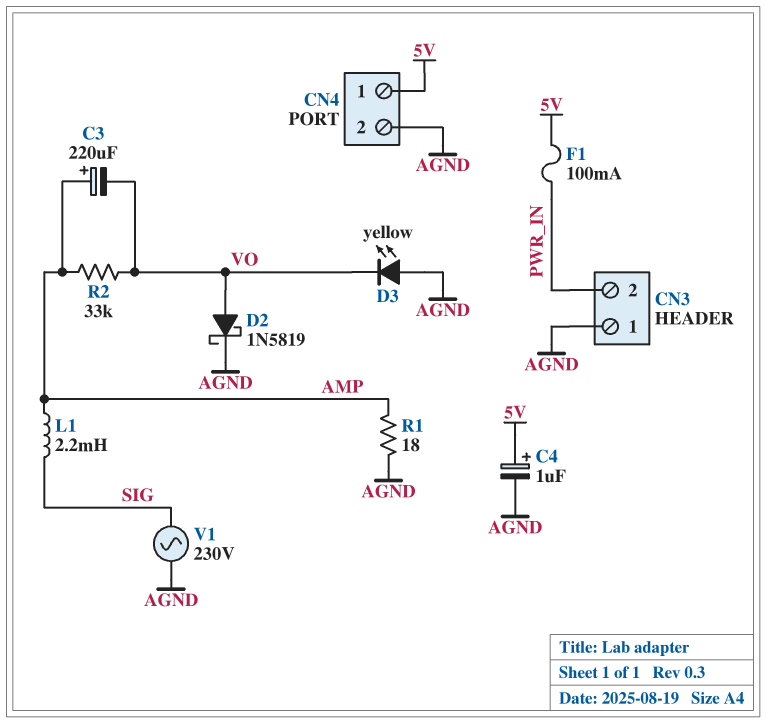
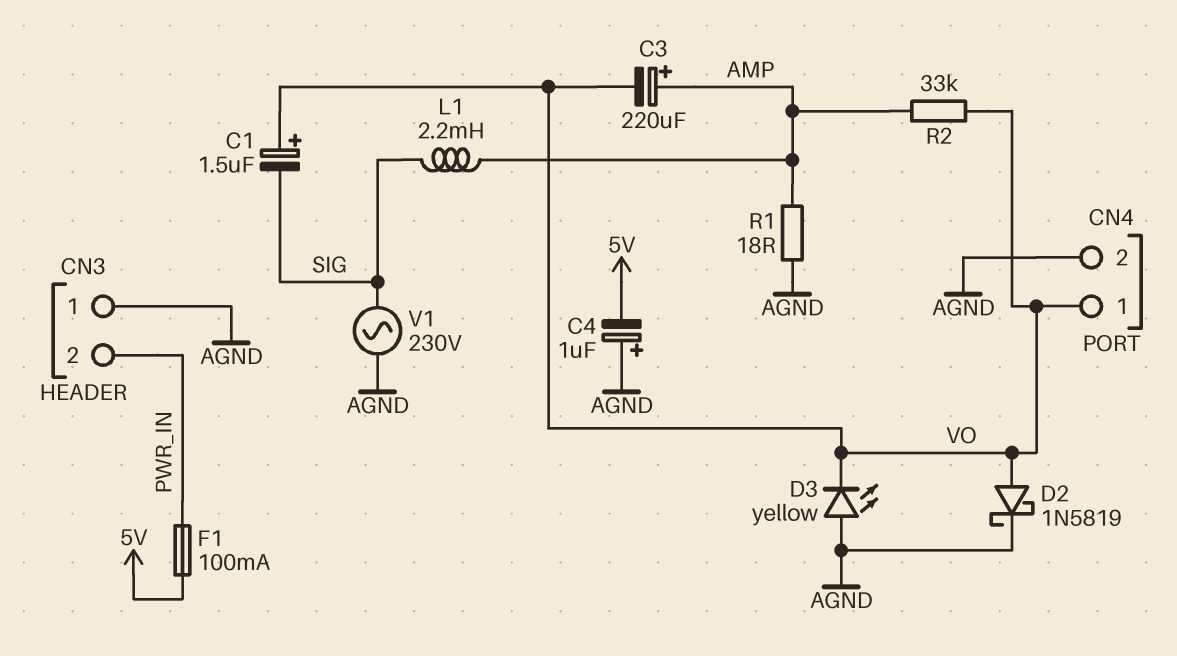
C1: none -> 1.5uF (plus VO, minus SIG)
C4: 1uF (plus 5V, minus AGND) -> 1uF (plus AGND, minus 5V)
CN4 pin 1: 5V -> VO

